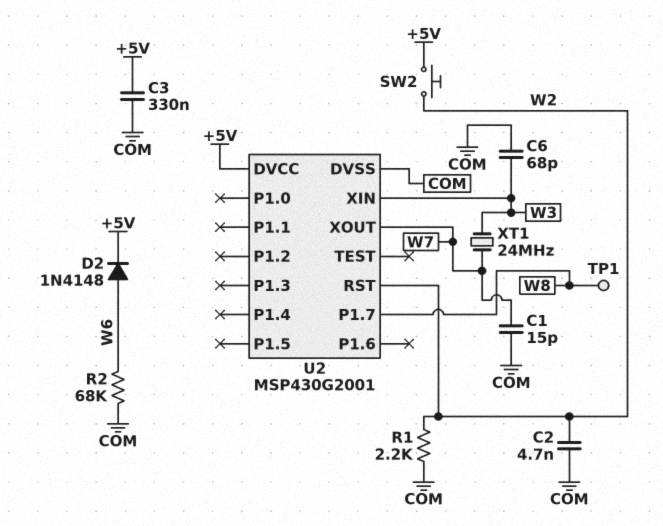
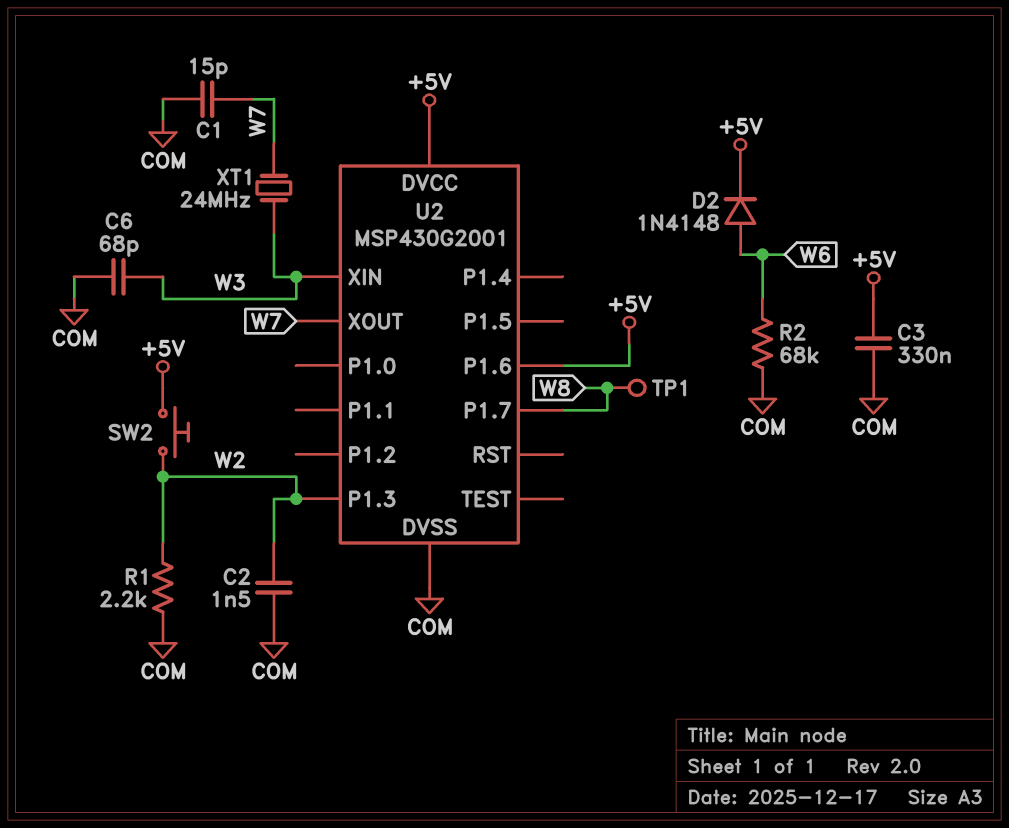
C2: 4.7nF (COM, W2) -> 1.5nF (COM, W2)
U2 pin P1.3: none -> W2
U2 pin P1.6: none -> +5V
U2 pin RST: W2 -> none

